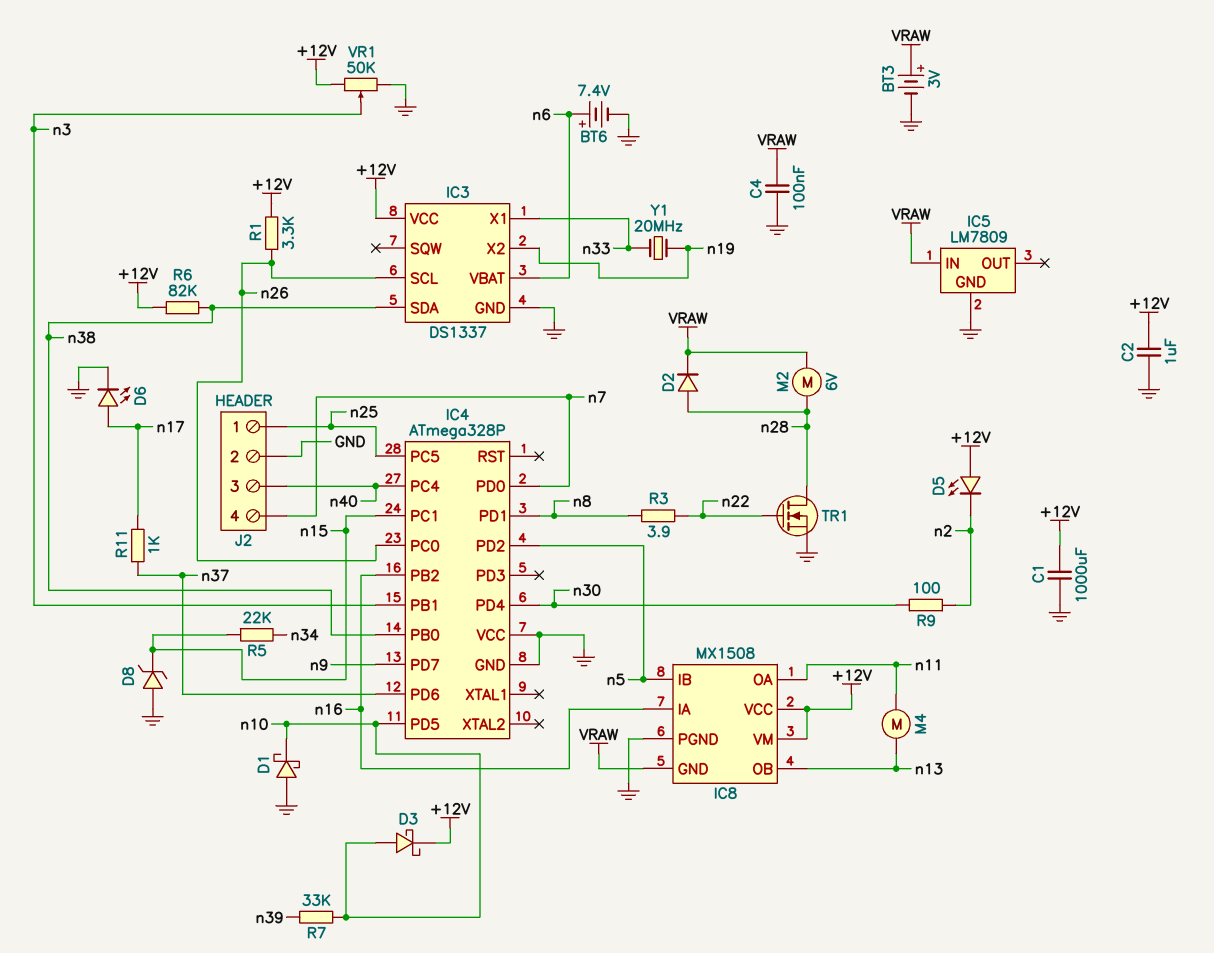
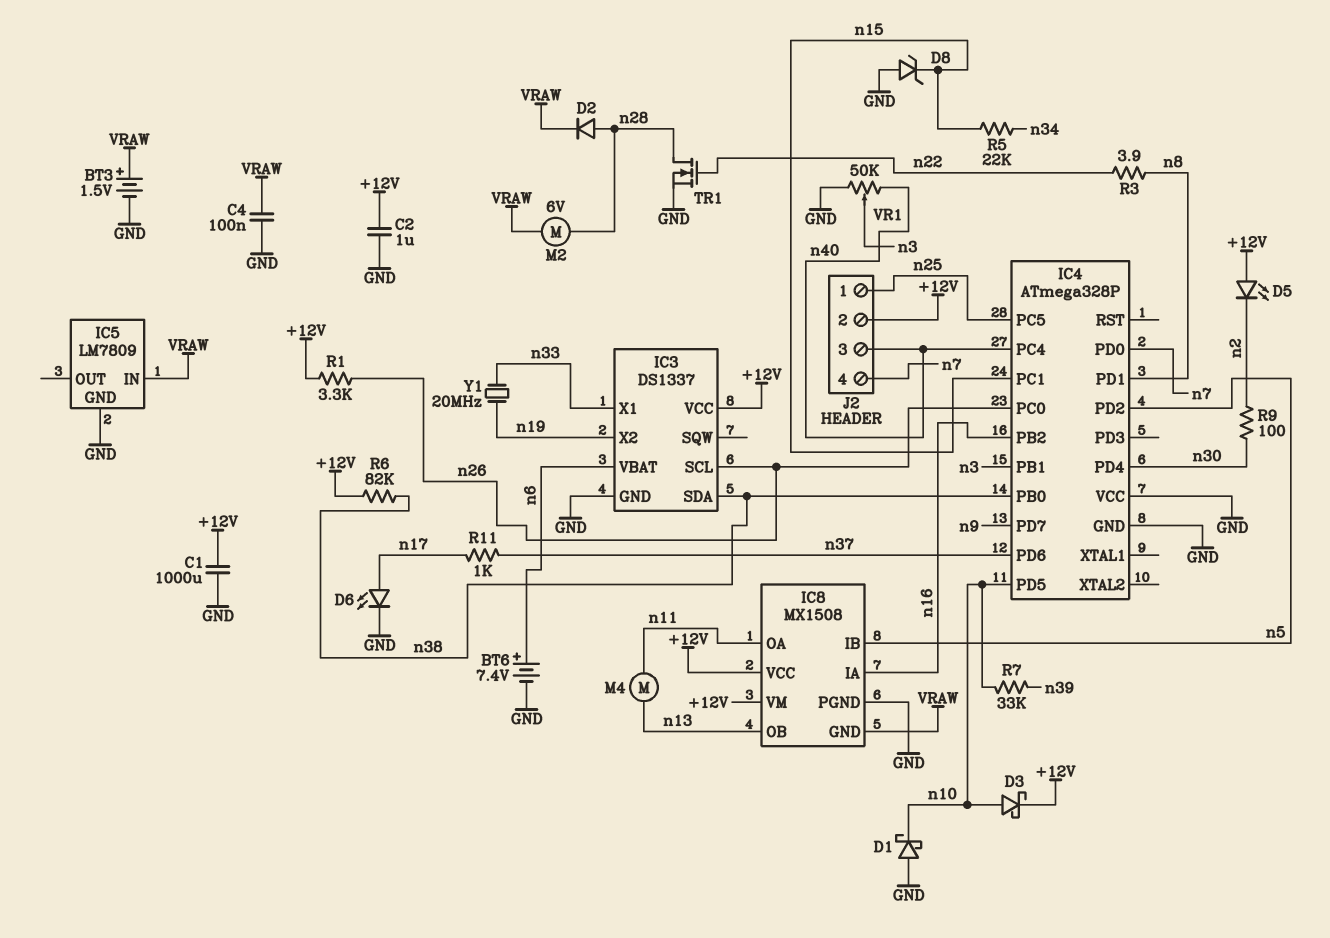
BT3: 3V (plus VRAW, minus GND) -> 1.5V (plus VRAW, minus GND)
J2 pin 2: GND -> +12V
VR1: 50k (+12V, GND, wiper n3) -> 50k (GND, n40, wiper n3)

